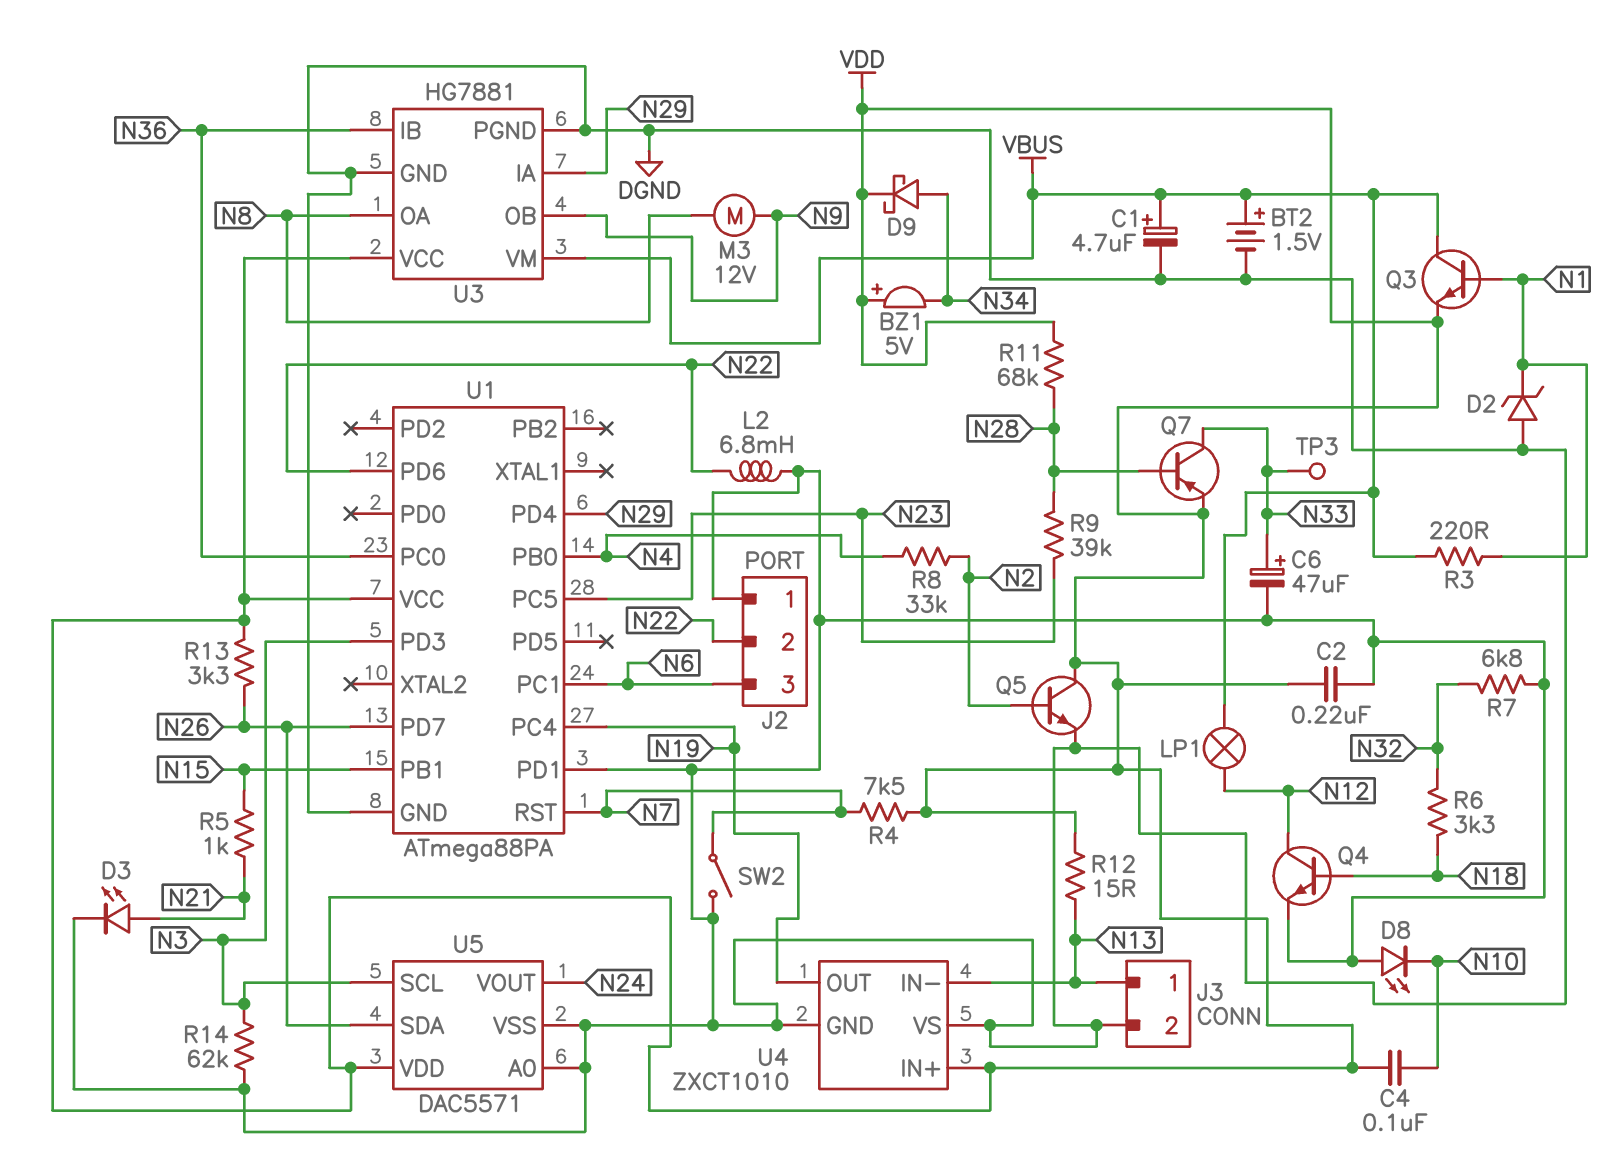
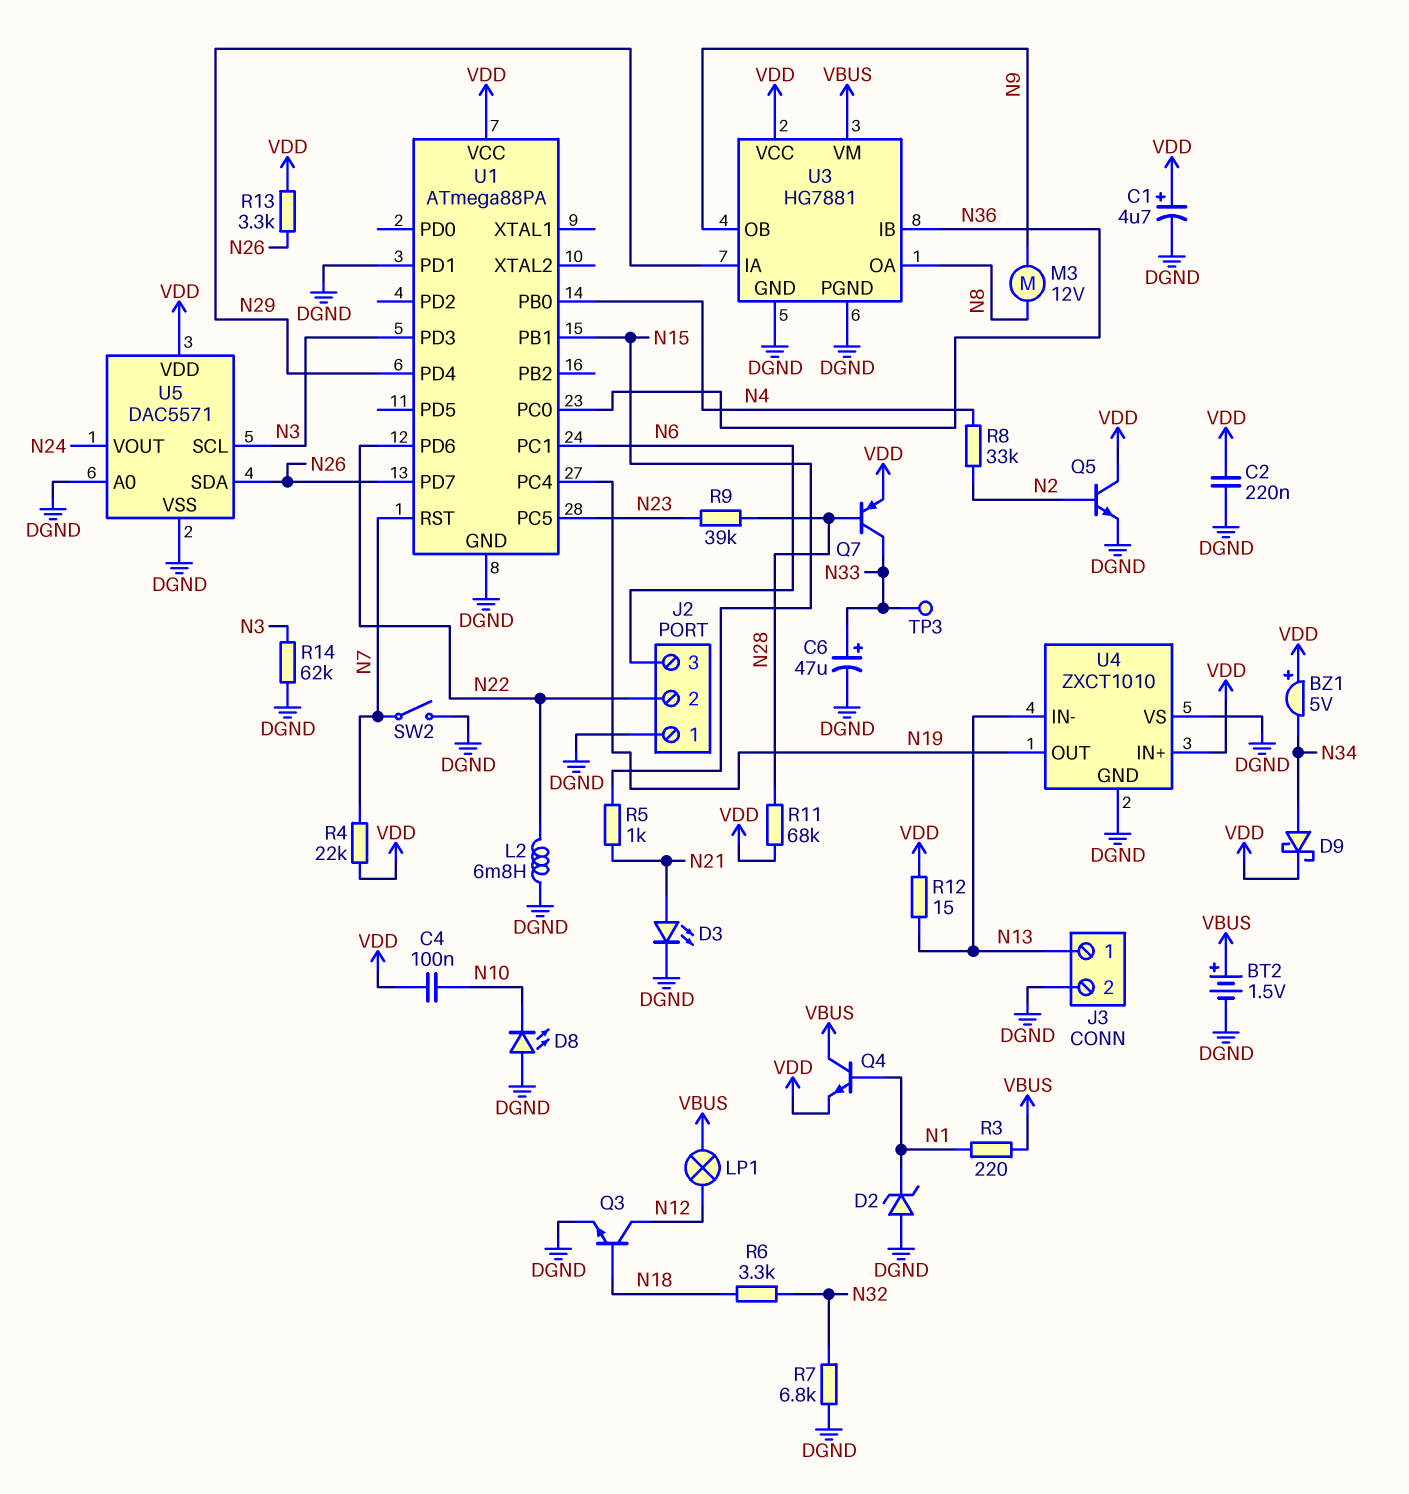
C1: 4.7uF (plus VBUS, minus DGND) -> 4.7uF (plus VDD, minus DGND)
Q3: NPN (B N1, C VBUS, E VDD) -> NPN (B N18, C N12, E DGND)
Q4: NPN (B N18, C N12, E DGND) -> NPN (B N1, C VBUS, E VDD)
R4: 7.5k (N7, VDD) -> 22k (N7, VDD)

